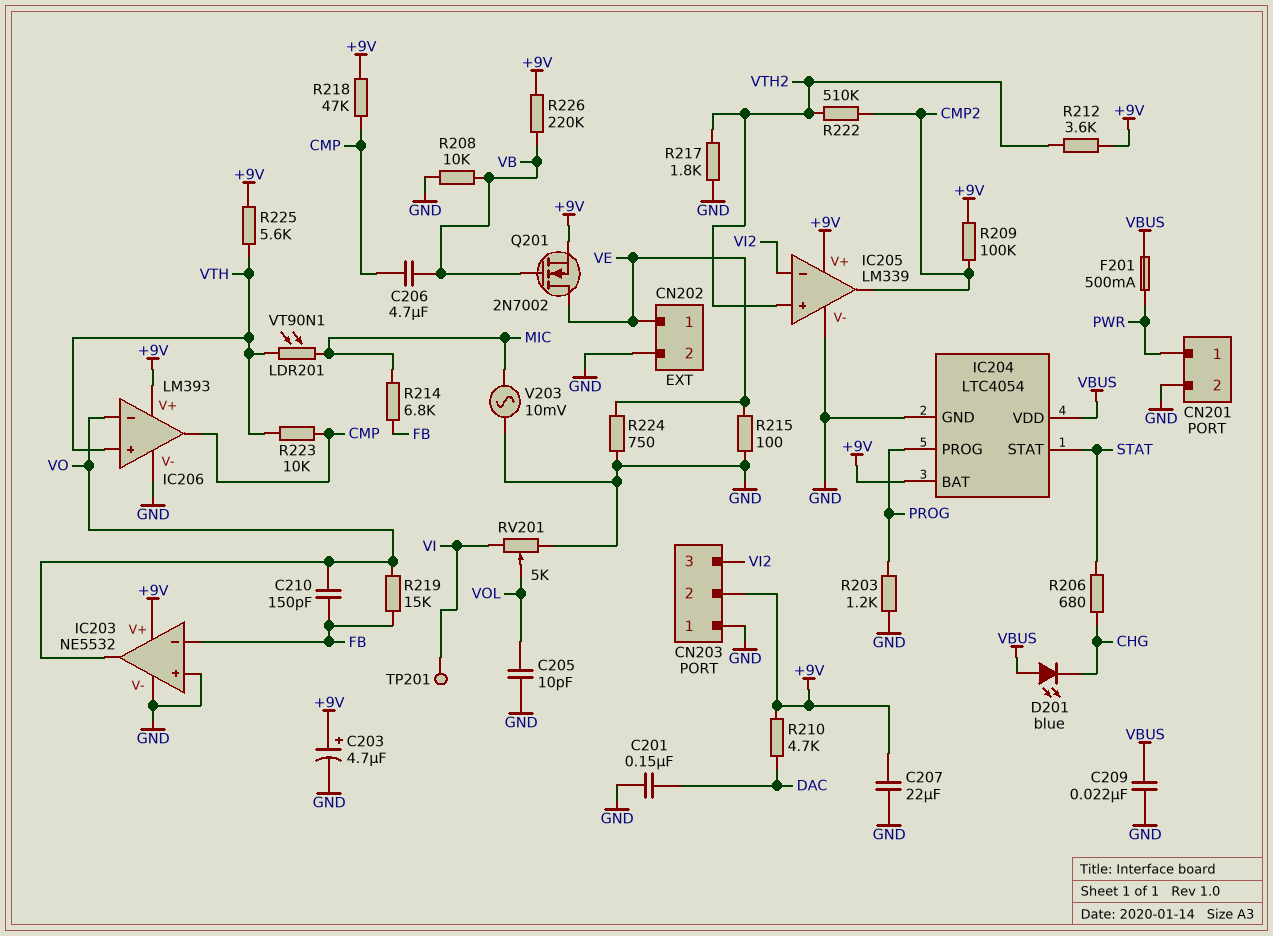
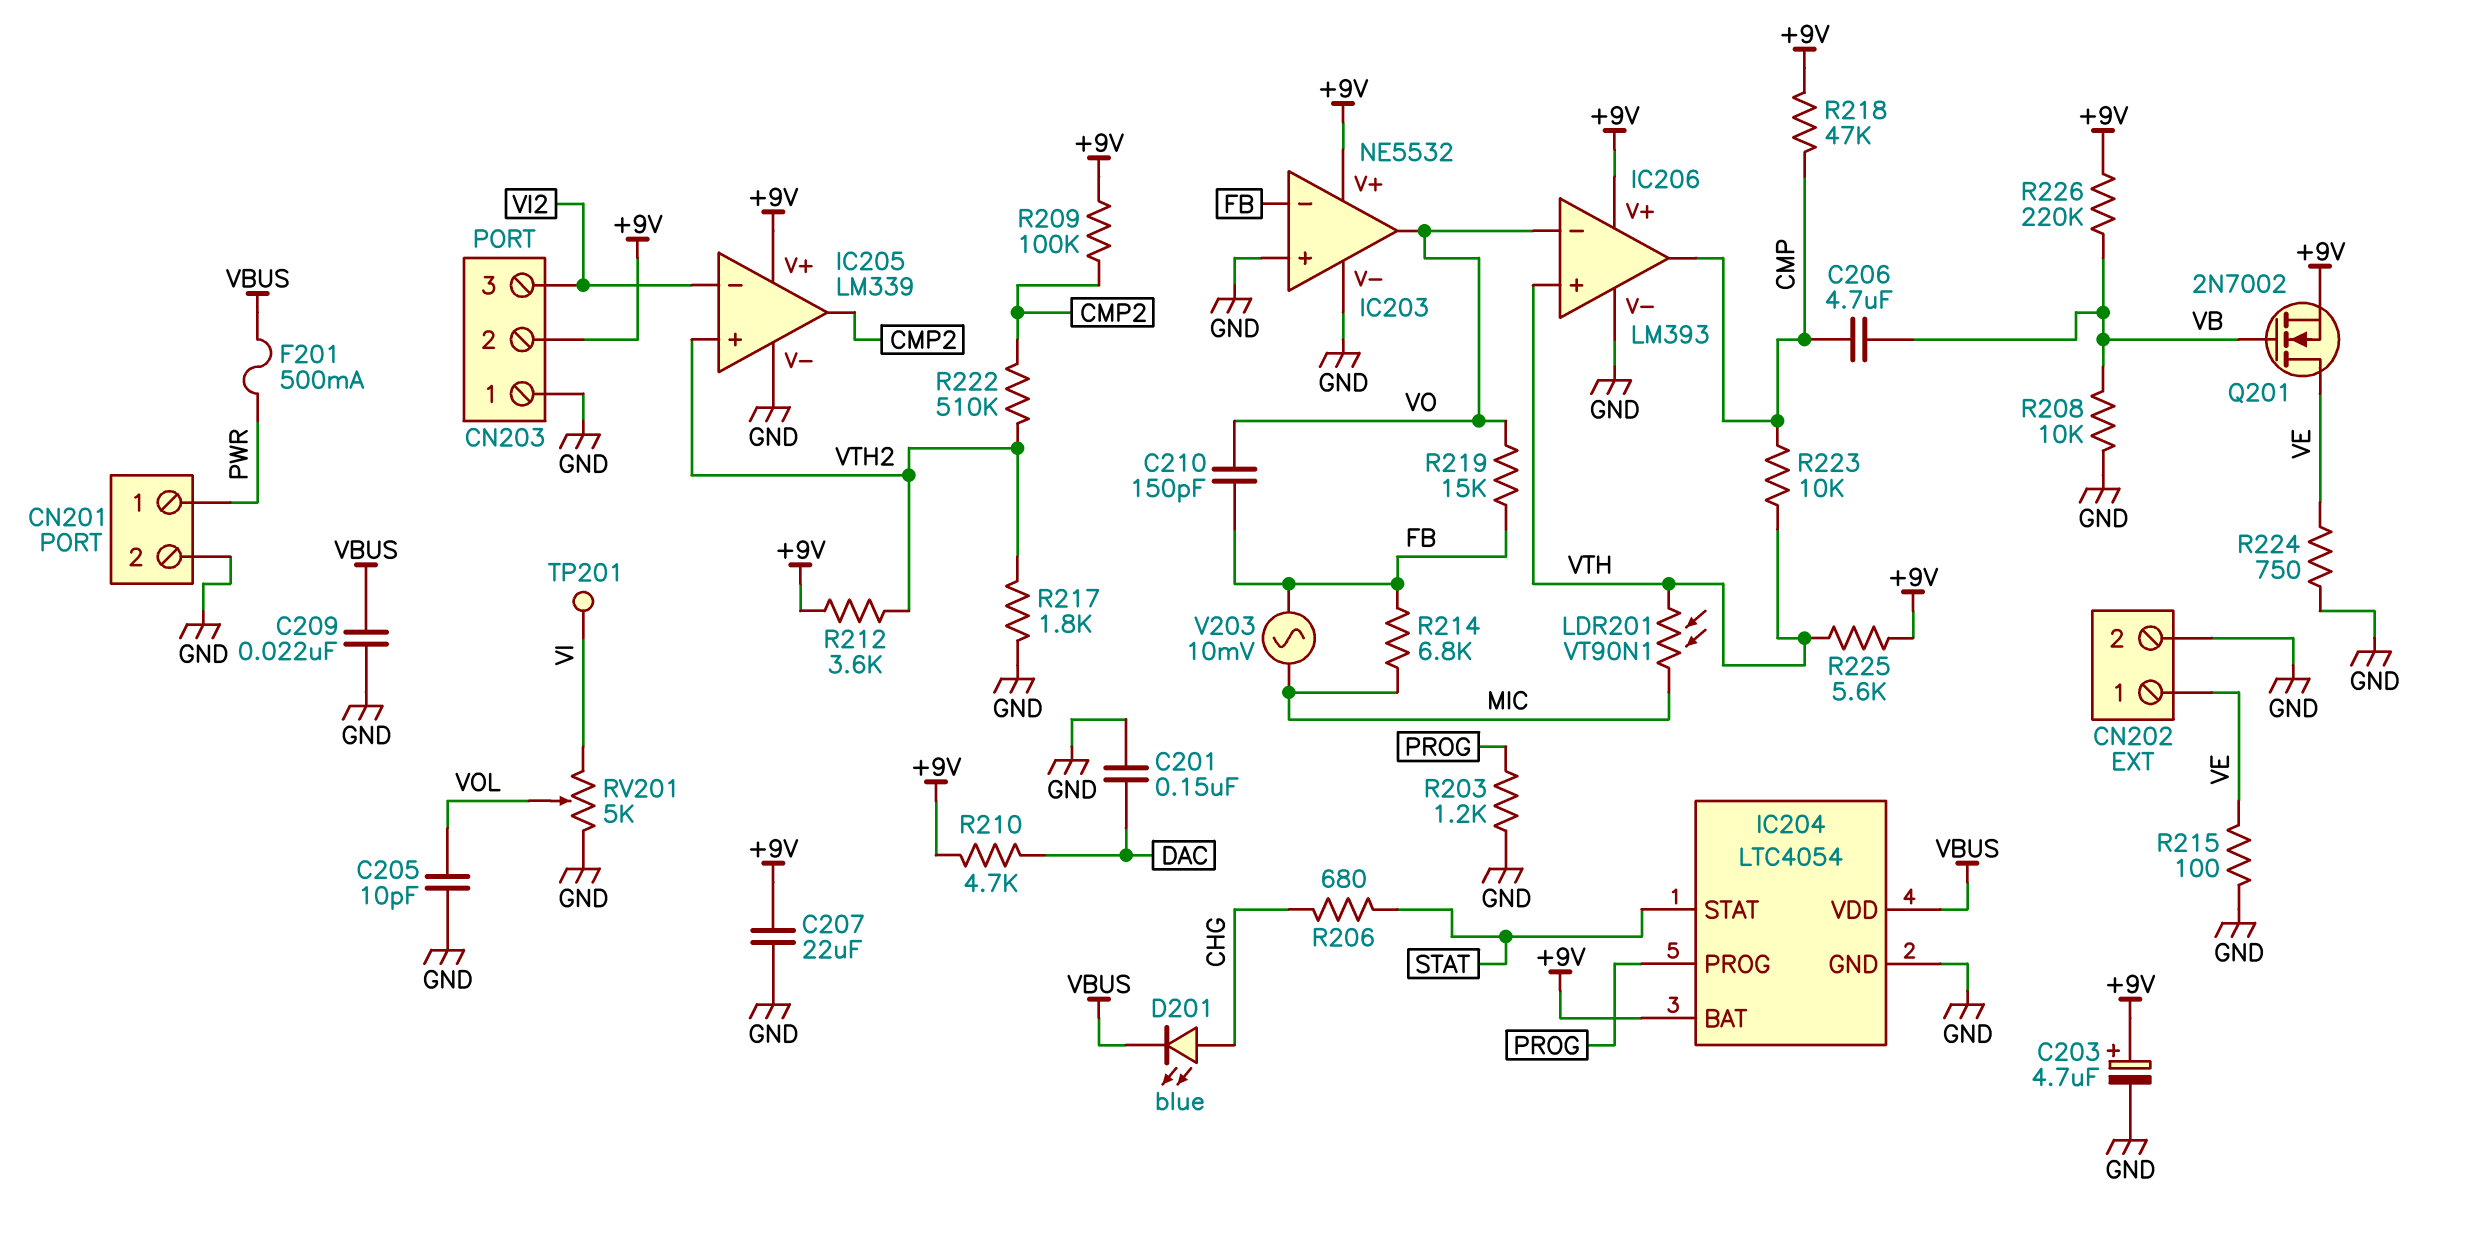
D201: LED blue (A VBUS, K CHG) -> LED blue (A CHG, K VBUS)
V203: AC 10mV (GND, MIC) -> AC 10mV (FB, MIC)

